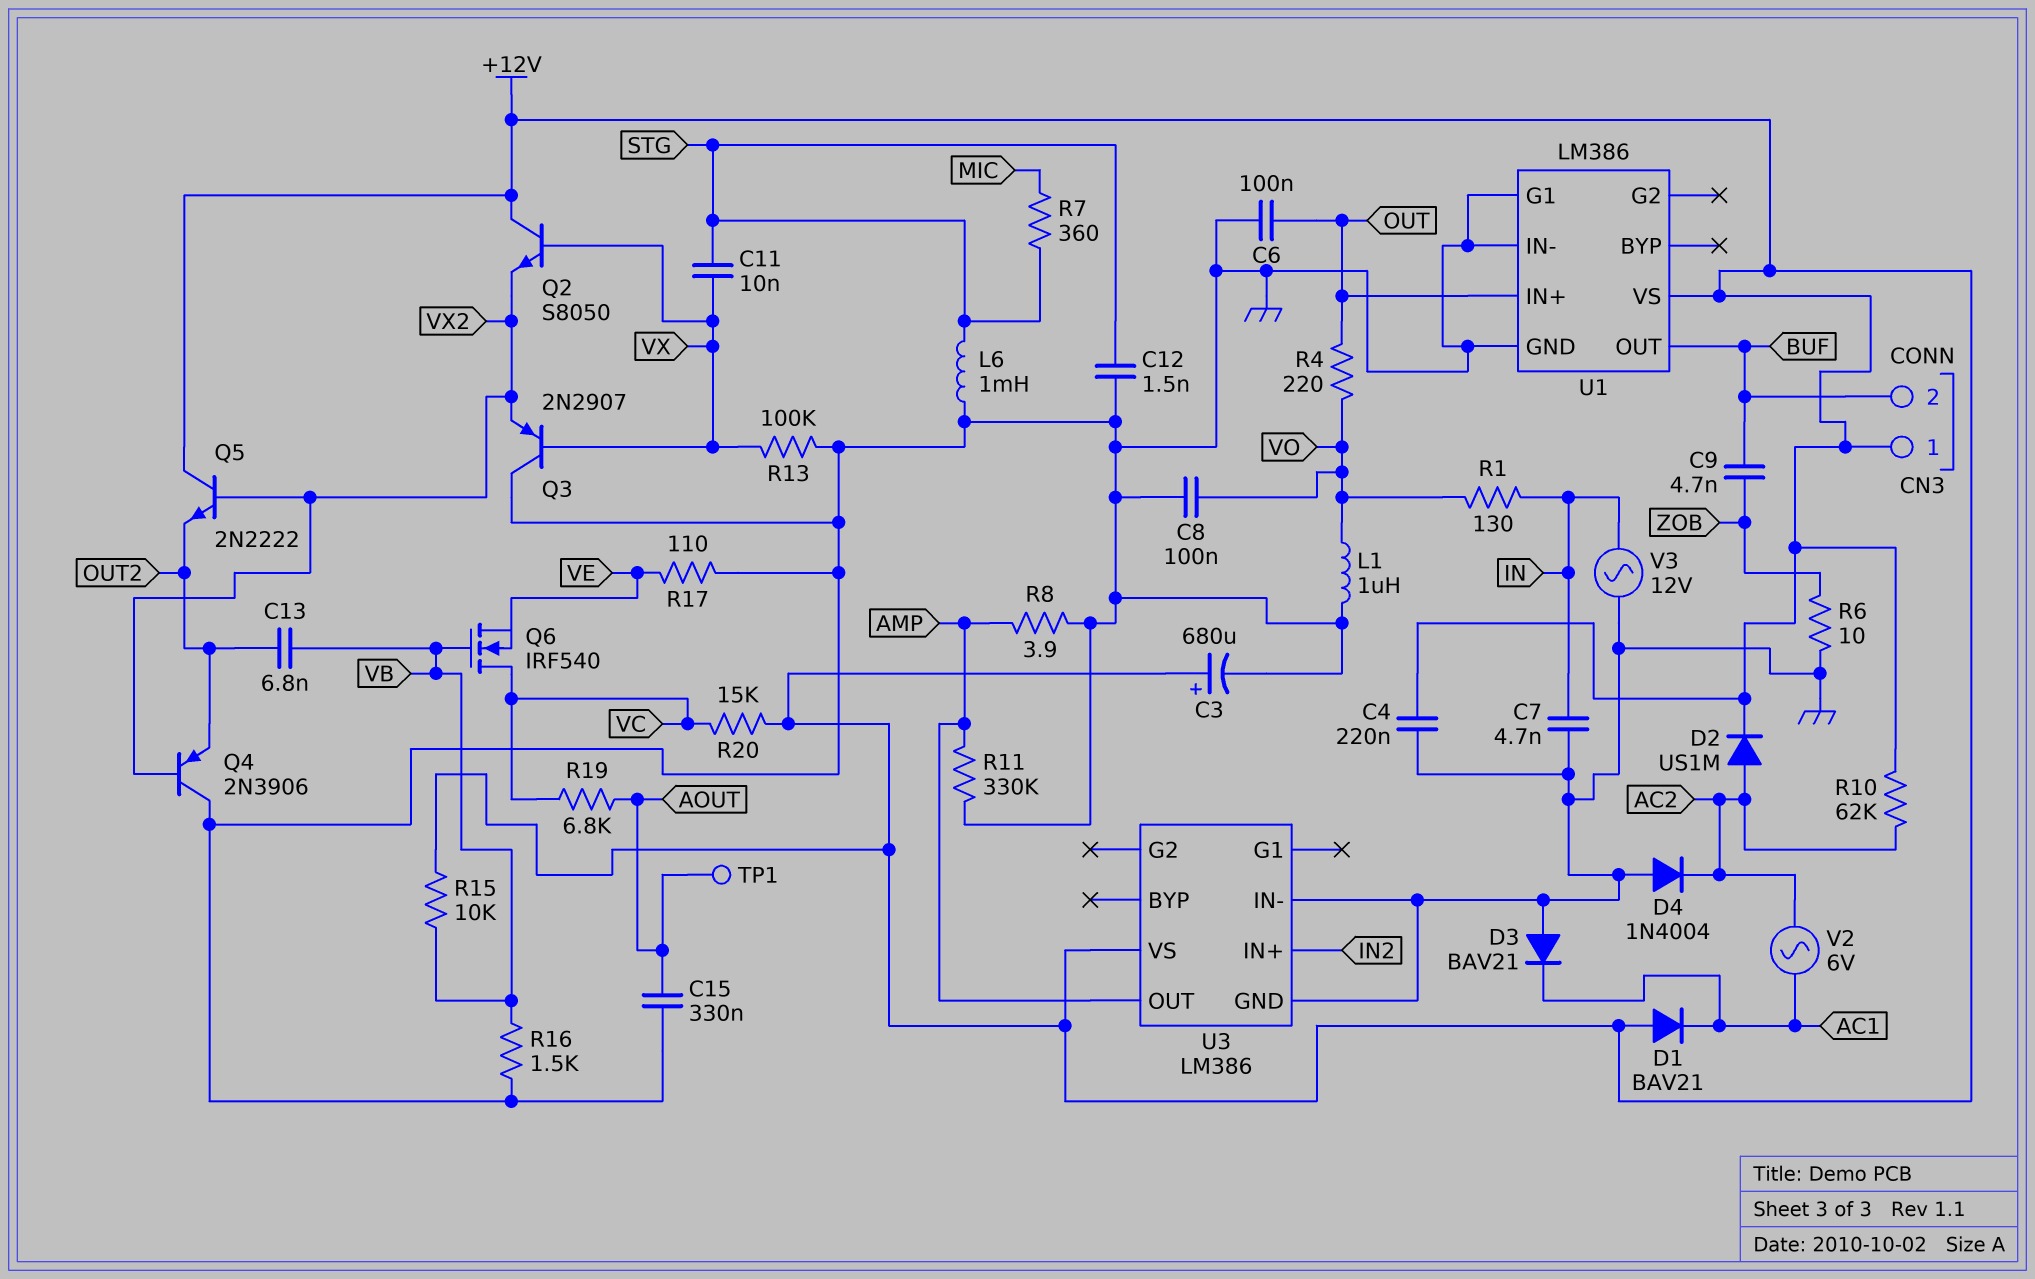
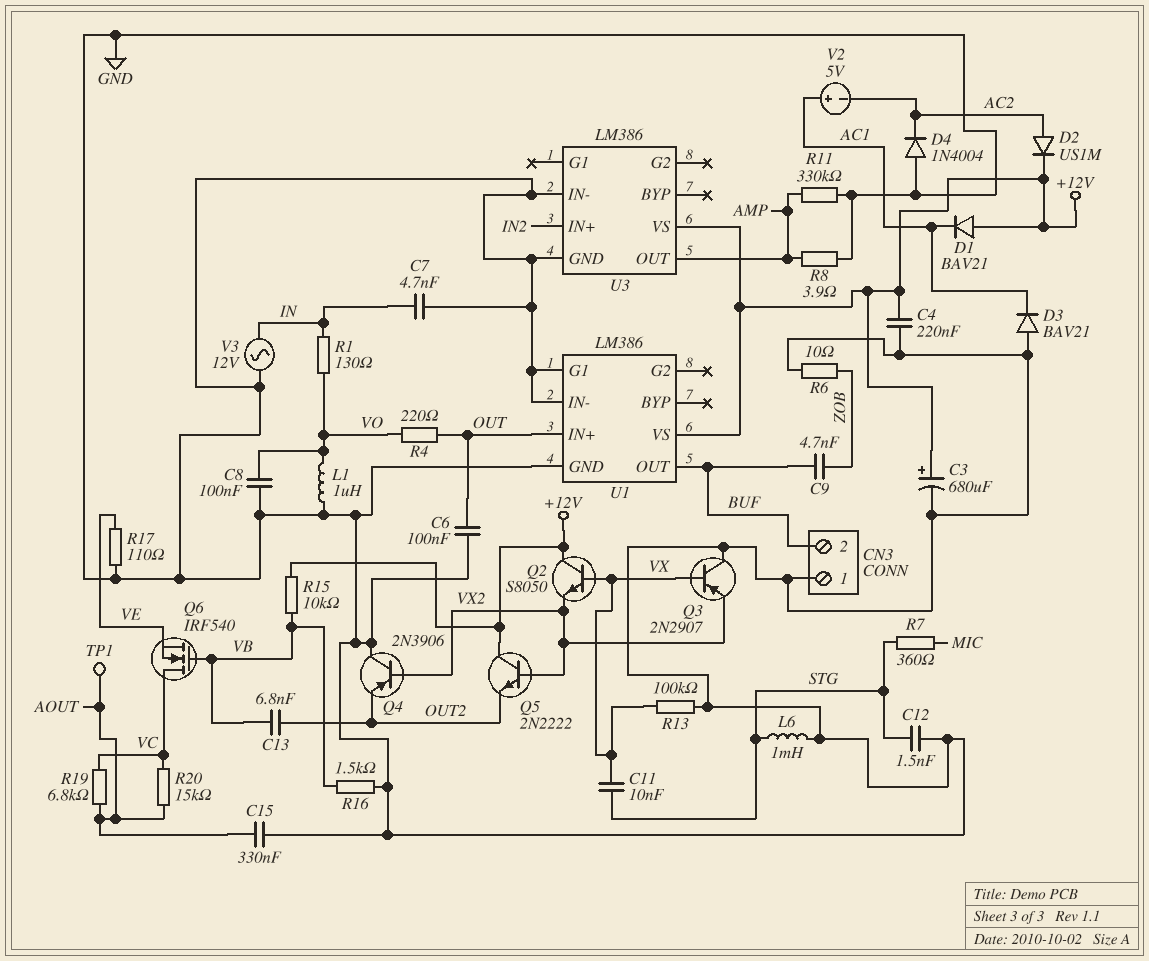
CN3 pin 1: +12V -> GND
R10: 62k (+12V, AC2) -> none
R20: 15k (+12V, VC) -> 15k (AOUT, VC)
V2: AC 6V (AC1, AC2) -> 5V (plus AC1, minus AC2)

